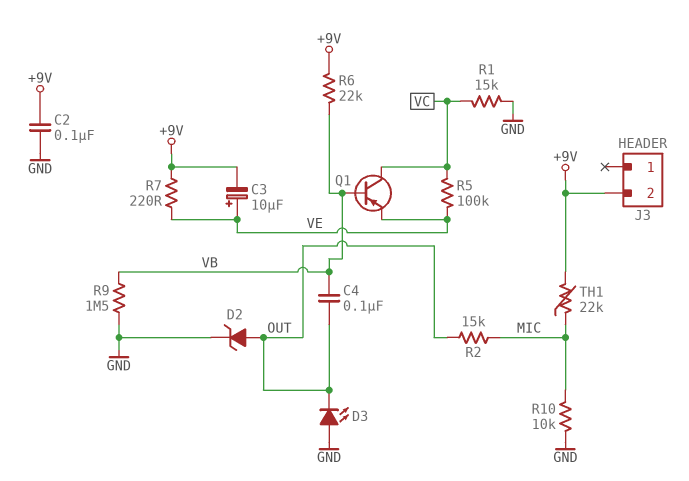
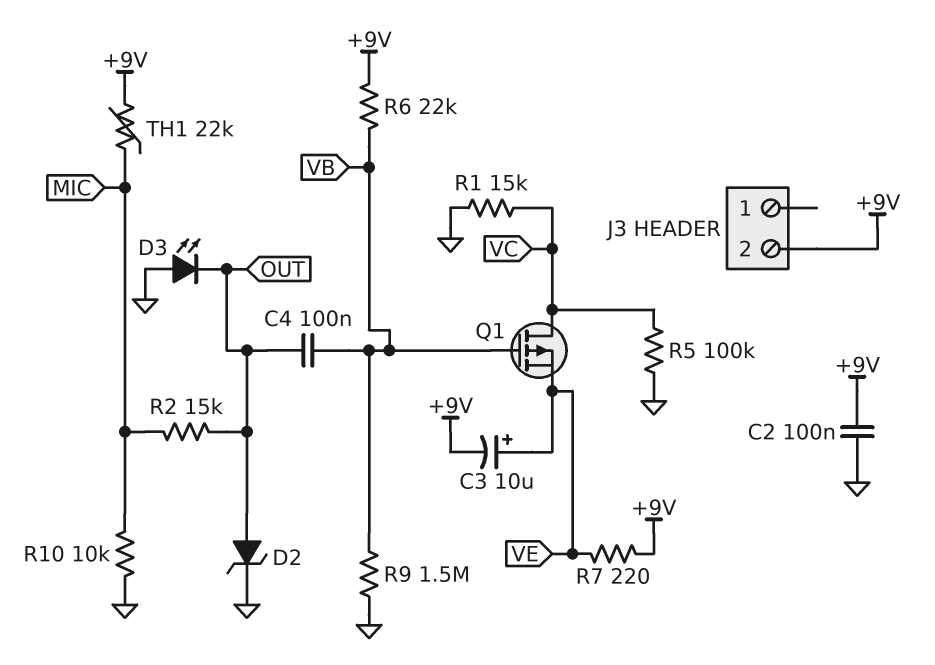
Q1: PNP (B VB, C VC, E VE) -> PMOS (G VB, D VC, S VE)
R5: 100k (VC, VE) -> 100k (GND, VC)

